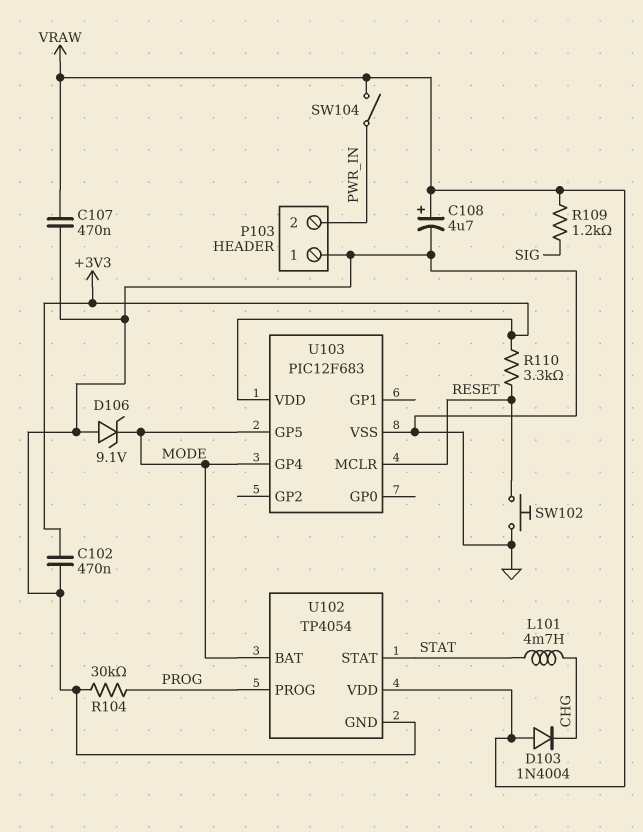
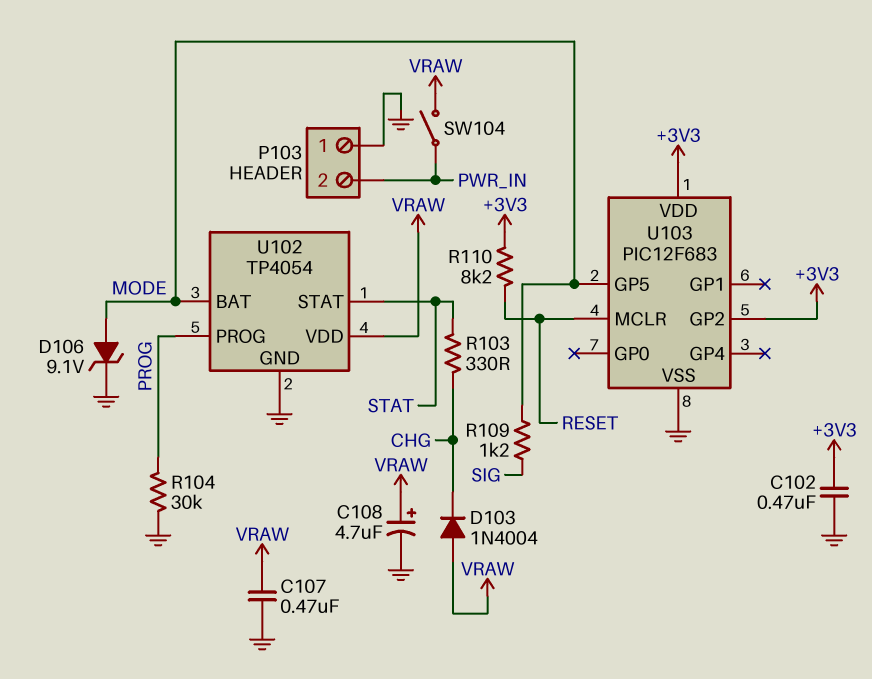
D106: zener 9.1V (A GND, K MODE) -> zener 9.1V (A MODE, K GND)
L101: 4.7mH (CHG, STAT) -> none
R103: none -> 330 (CHG, STAT)
R109: 1.2k (SIG, VRAW) -> 1.2k (MODE, SIG)
R110: 3.3k (+3V3, RESET) -> 8.2k (+3V3, RESET)
SW102: button (GND, RESET) -> none
U103 pin GP2: none -> +3V3
U103 pin GP4: MODE -> none

